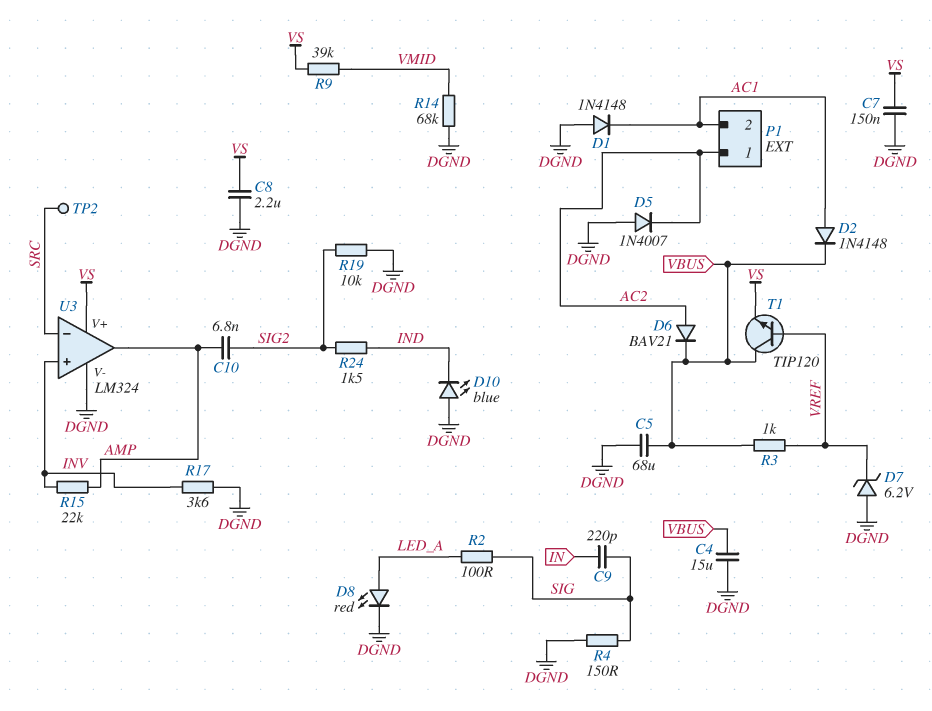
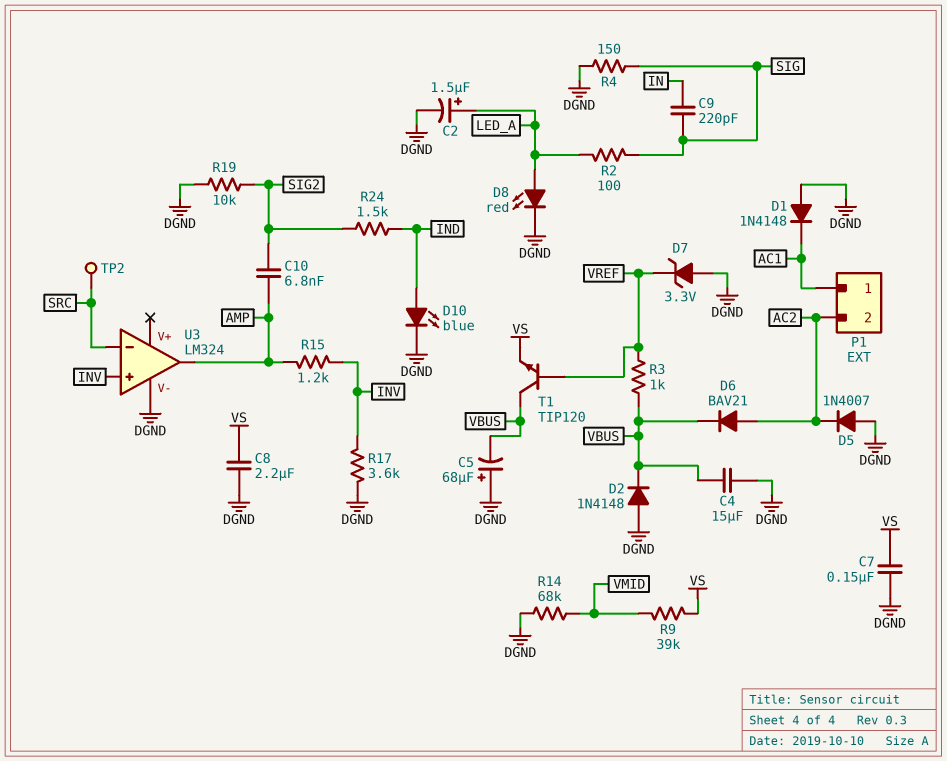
C2: none -> 1.5uF (plus LED_A, minus DGND)
C5: 68uF (DGND, VBUS) -> 68uF (plus DGND, minus VBUS)
D2: diode 1N4148 (A AC1, K VBUS) -> diode 1N4148 (A DGND, K VBUS)
D7: zener 6.2V (A DGND, K VREF) -> zener 3.3V (A DGND, K VREF)
D10: LED blue (A DGND, K IND) -> LED blue (A IND, K DGND)
P1 pin 1: AC2 -> AC1
P1 pin 2: AC1 -> AC2
R15: 22k (AMP, INV) -> 1.2k (AMP, INV)
U3 pin V+: VS -> none

